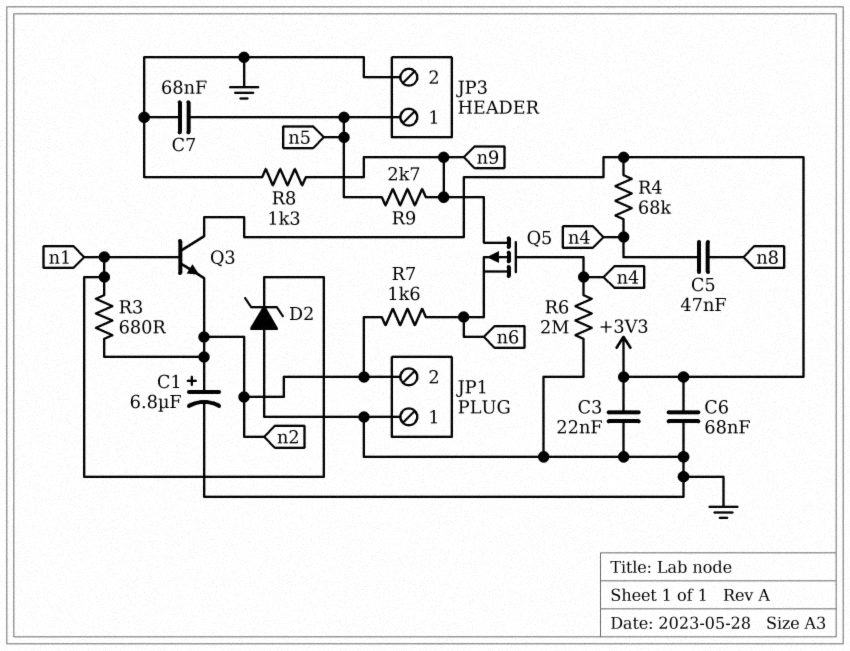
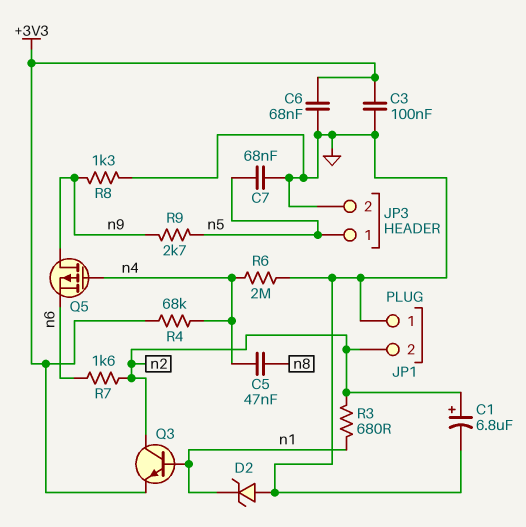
C3: 22nF (+3V3, GND) -> 100nF (+3V3, GND)
Q3: NPN (B n1, C +3V3, E n2) -> NPN (B n1, C n2, E +3V3)

